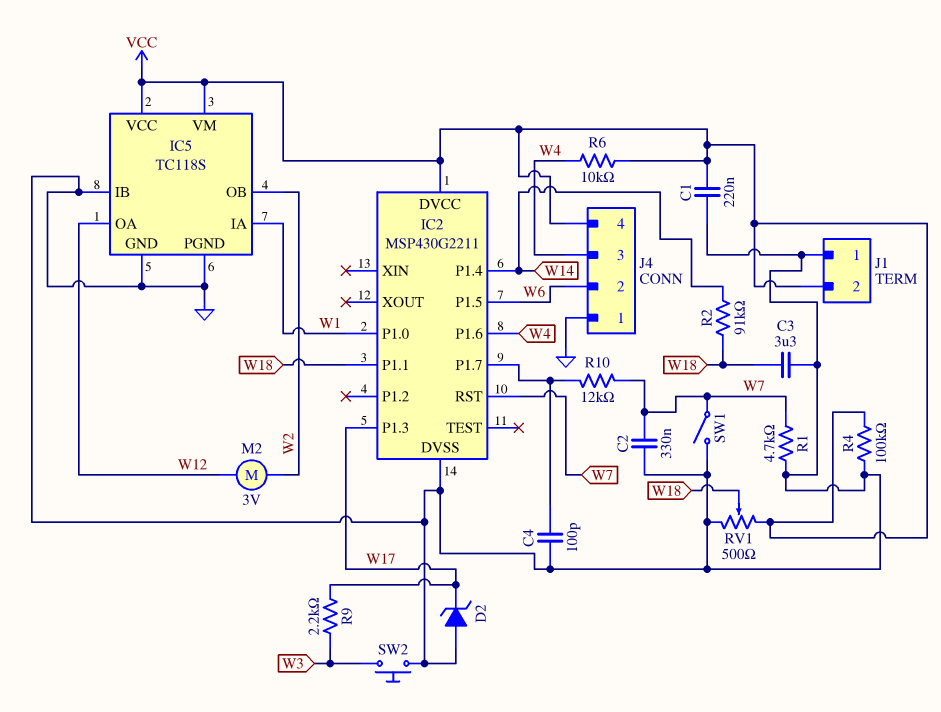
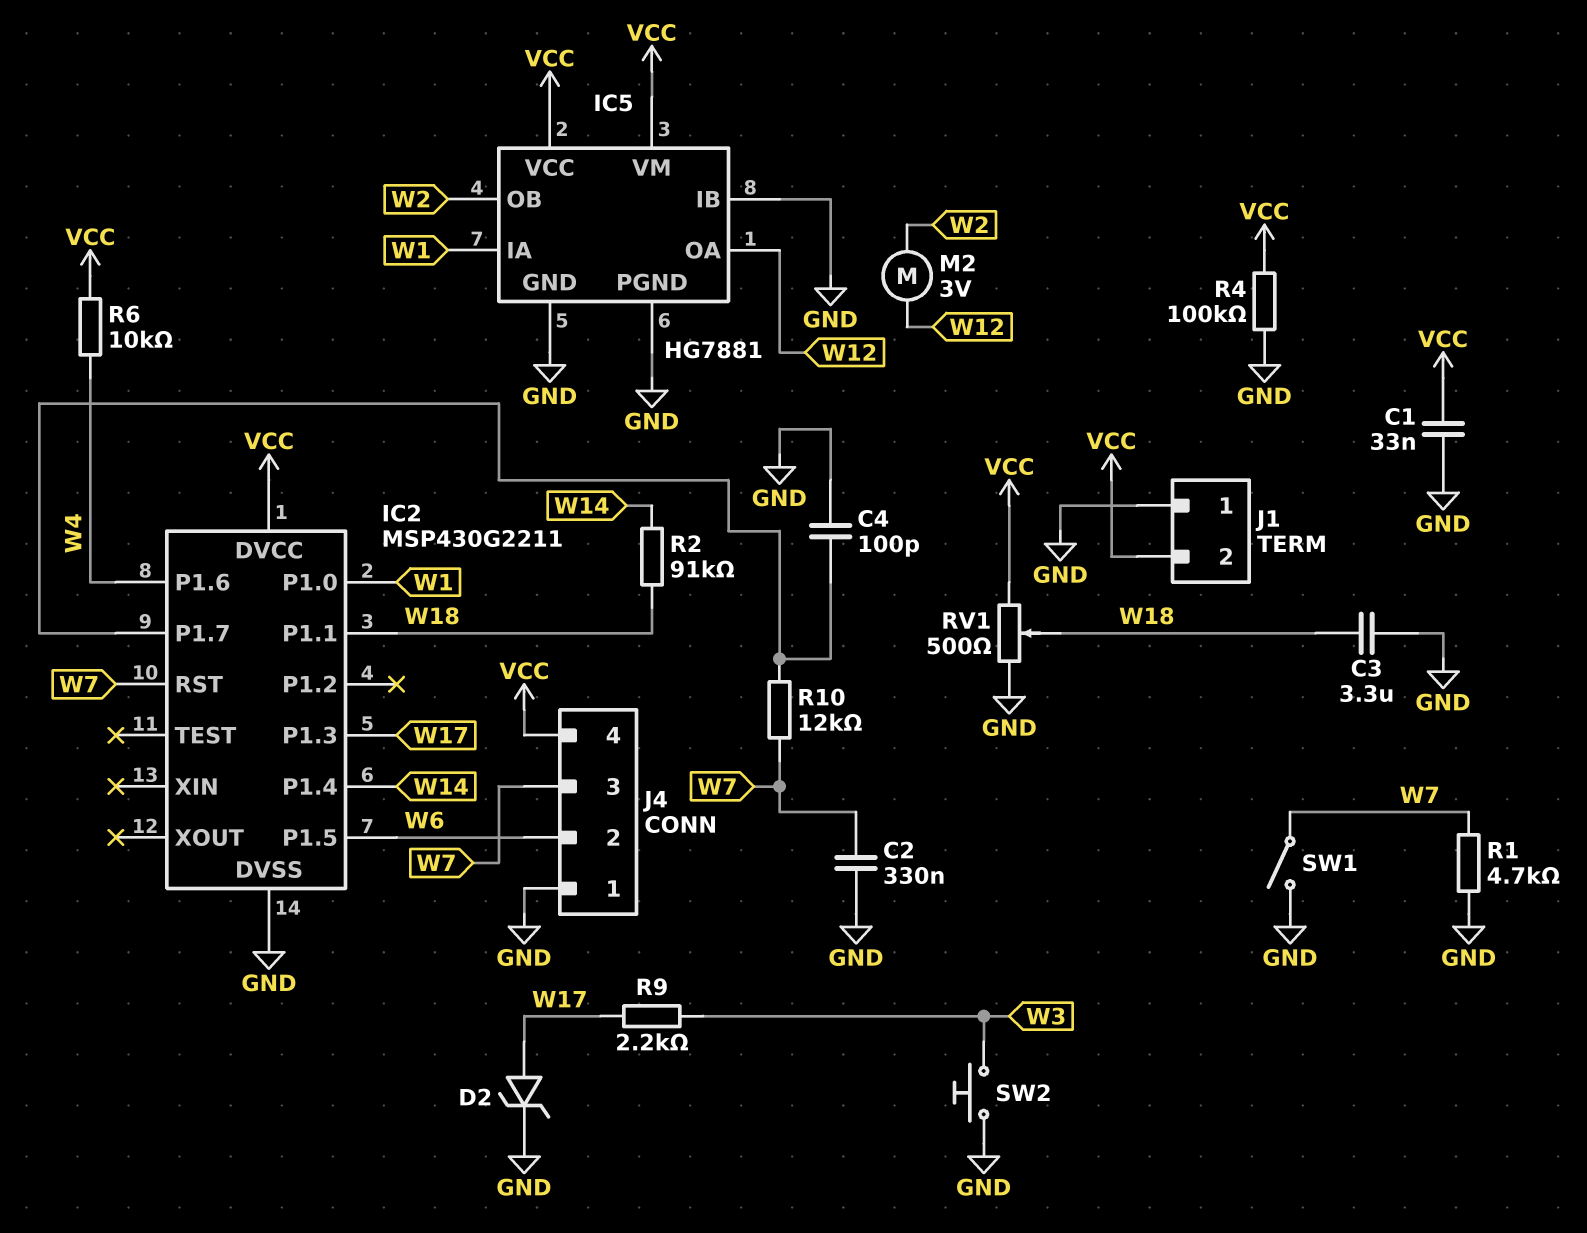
C1: 220nF (GND, VCC) -> 33nF (GND, VCC)
D2: zener (A GND, K W17) -> zener (A W17, K GND)
IC5: TC118S -> HG7881
J4 pin 3: W4 -> W7

